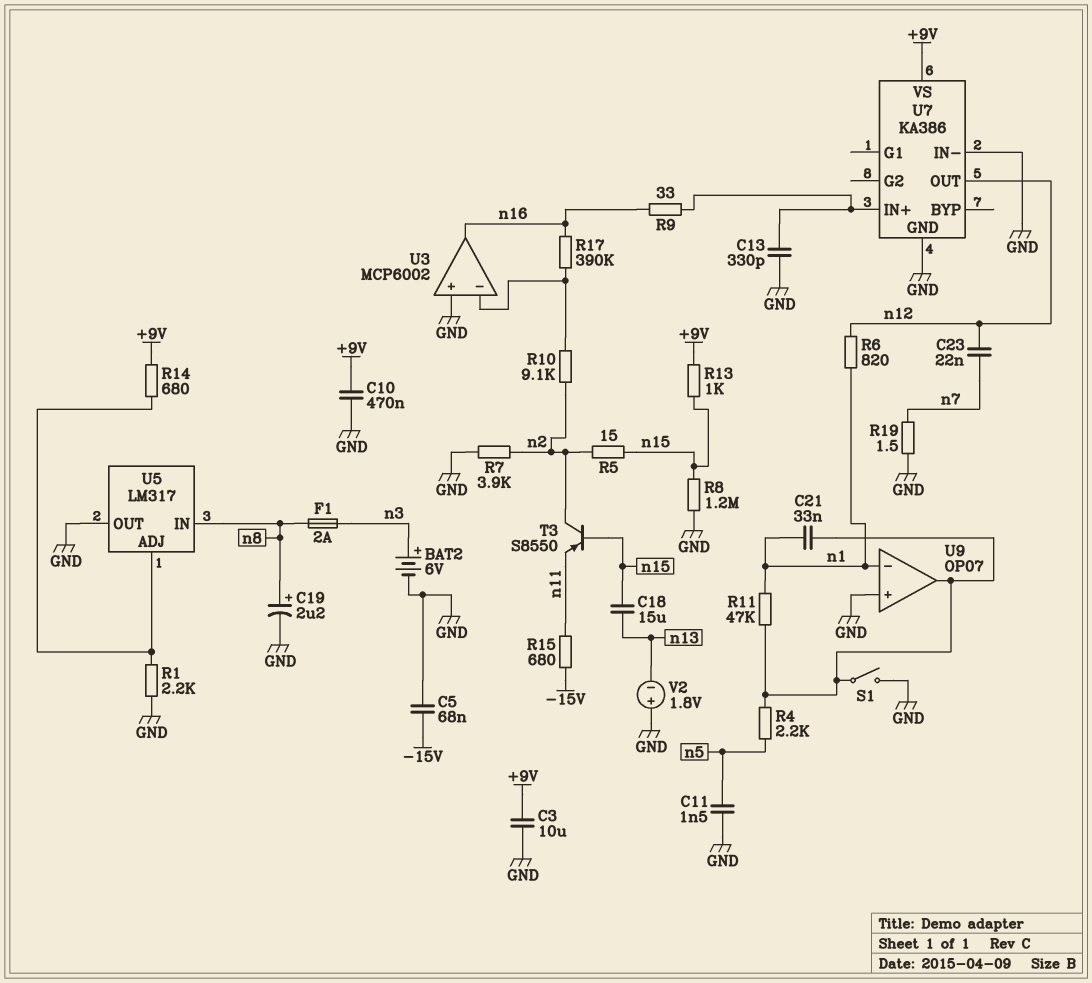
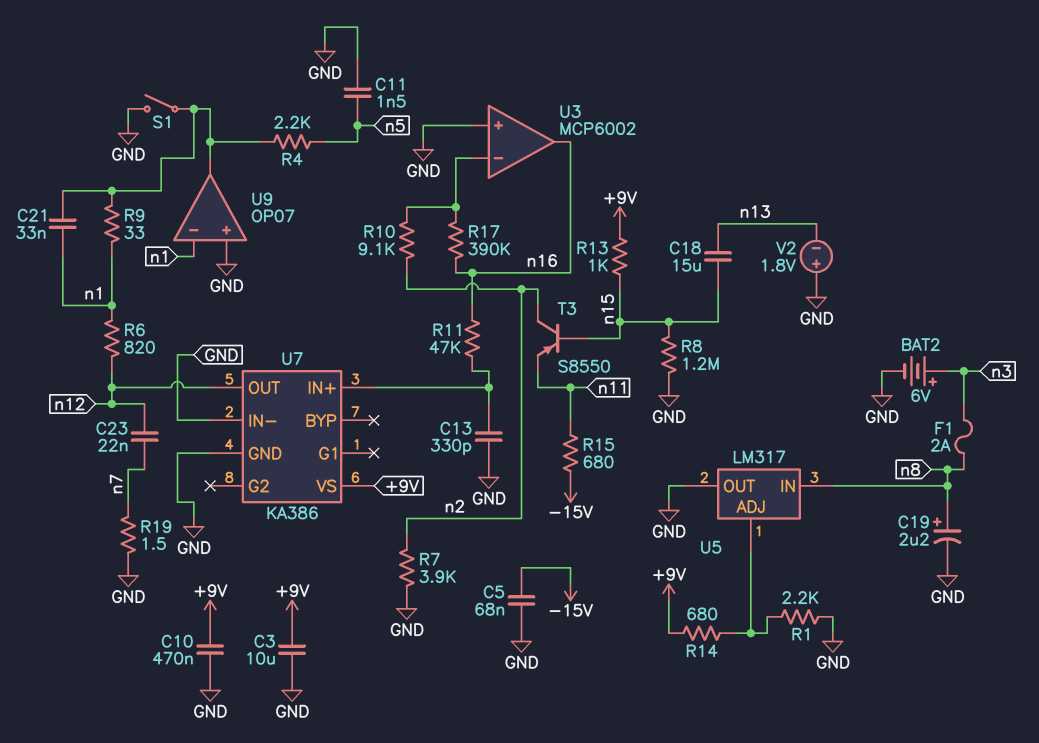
R5: 15 (n2, n15) -> none
R9: 33 (U7/IN+, n16) -> 33 (U9/out, n1)
R11: 47k (U9/out, n1) -> 47k (U7/IN+, n16)

